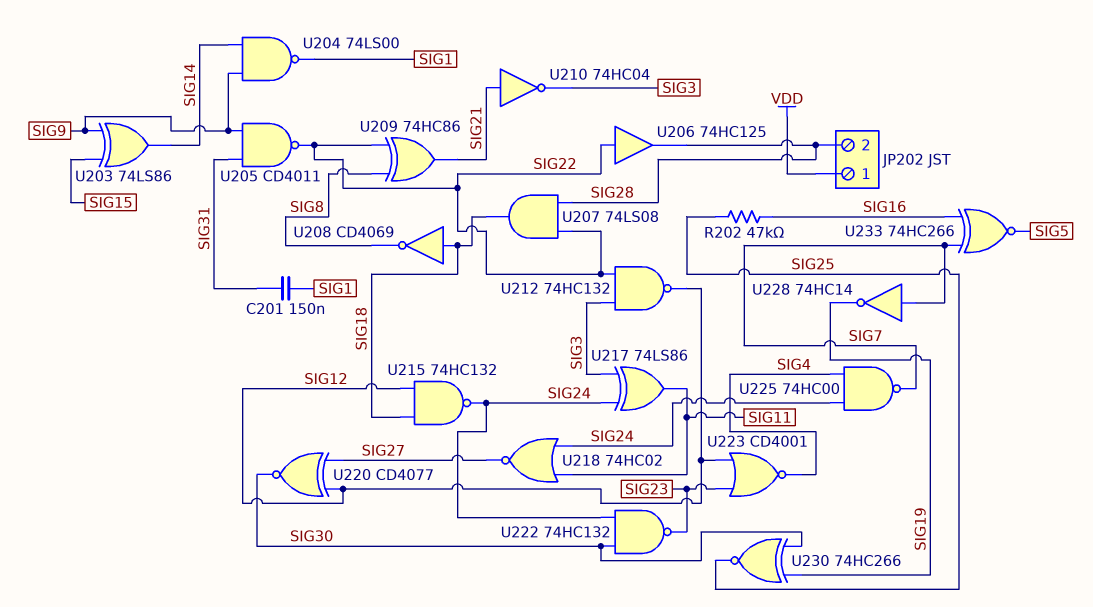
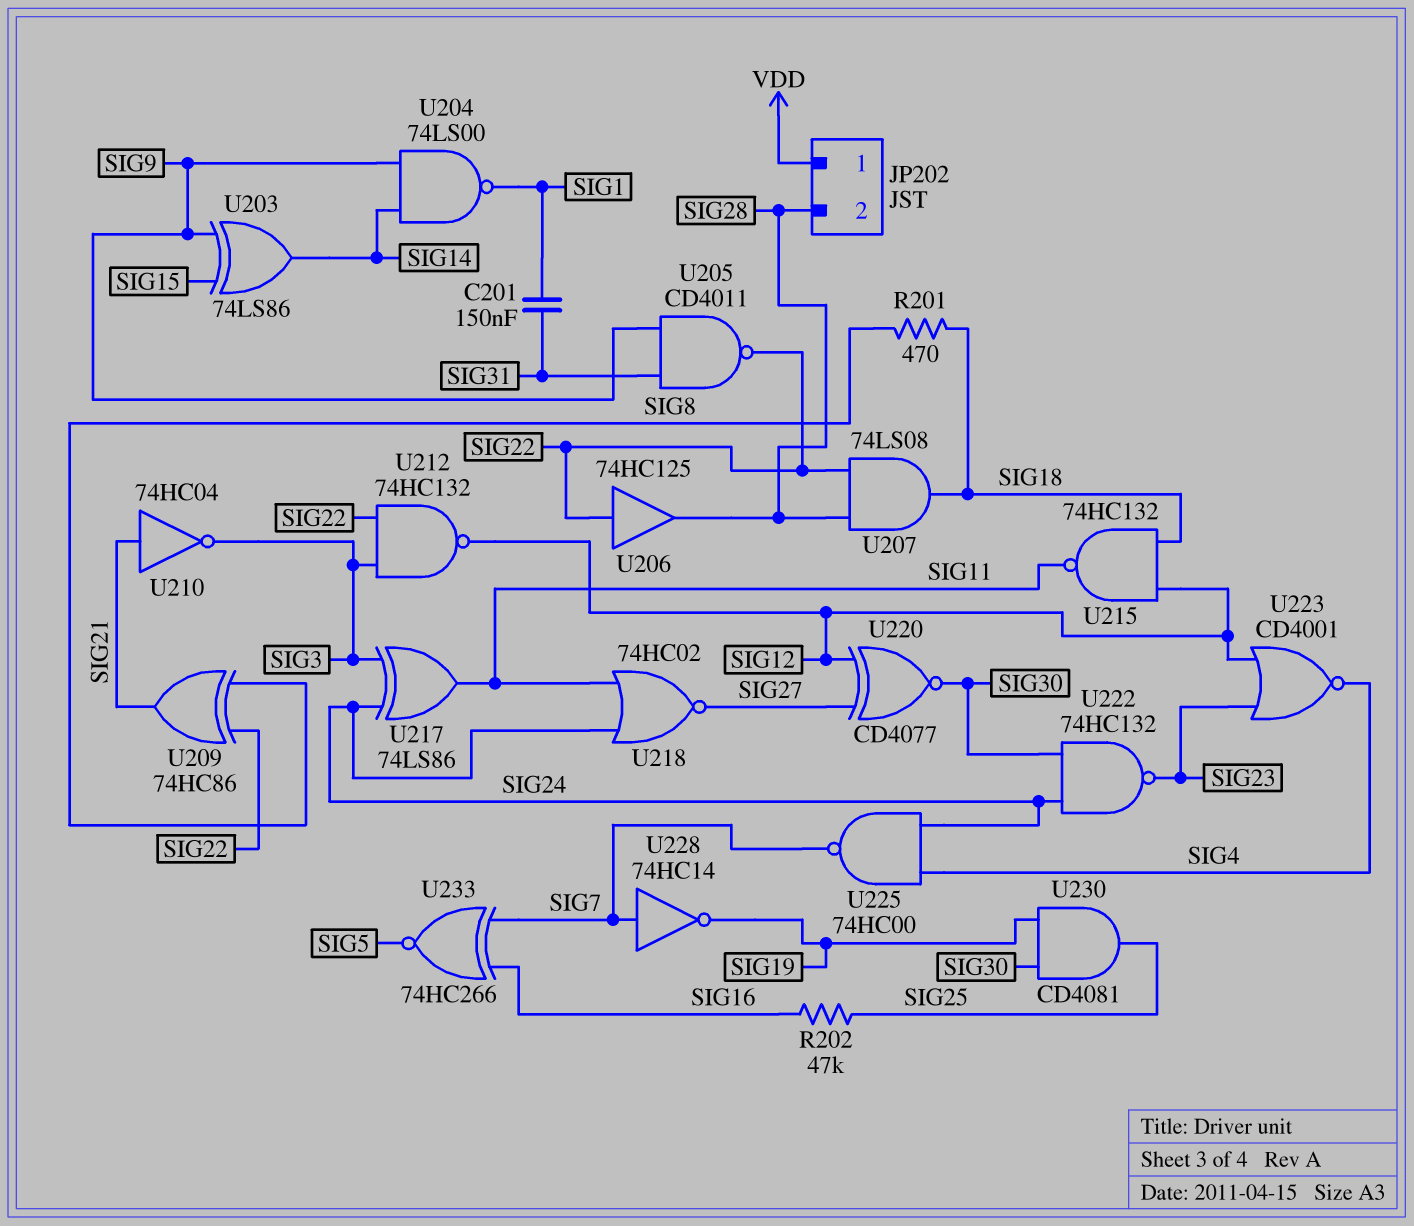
R201: none -> 470 (SIG8, SIG18)
U208: NOT CD4069 (in SIG18, out SIG8) -> none
U215: NAND 74HC132 (in SIG12, in SIG18, out SIG24) -> NAND 74HC132 (in SIG12, in SIG18, out SIG11)
U230: XNOR 74HC266 (in SIG19, in SIG30, out SIG25) -> AND CD4081 (in SIG19, in SIG30, out SIG25)

